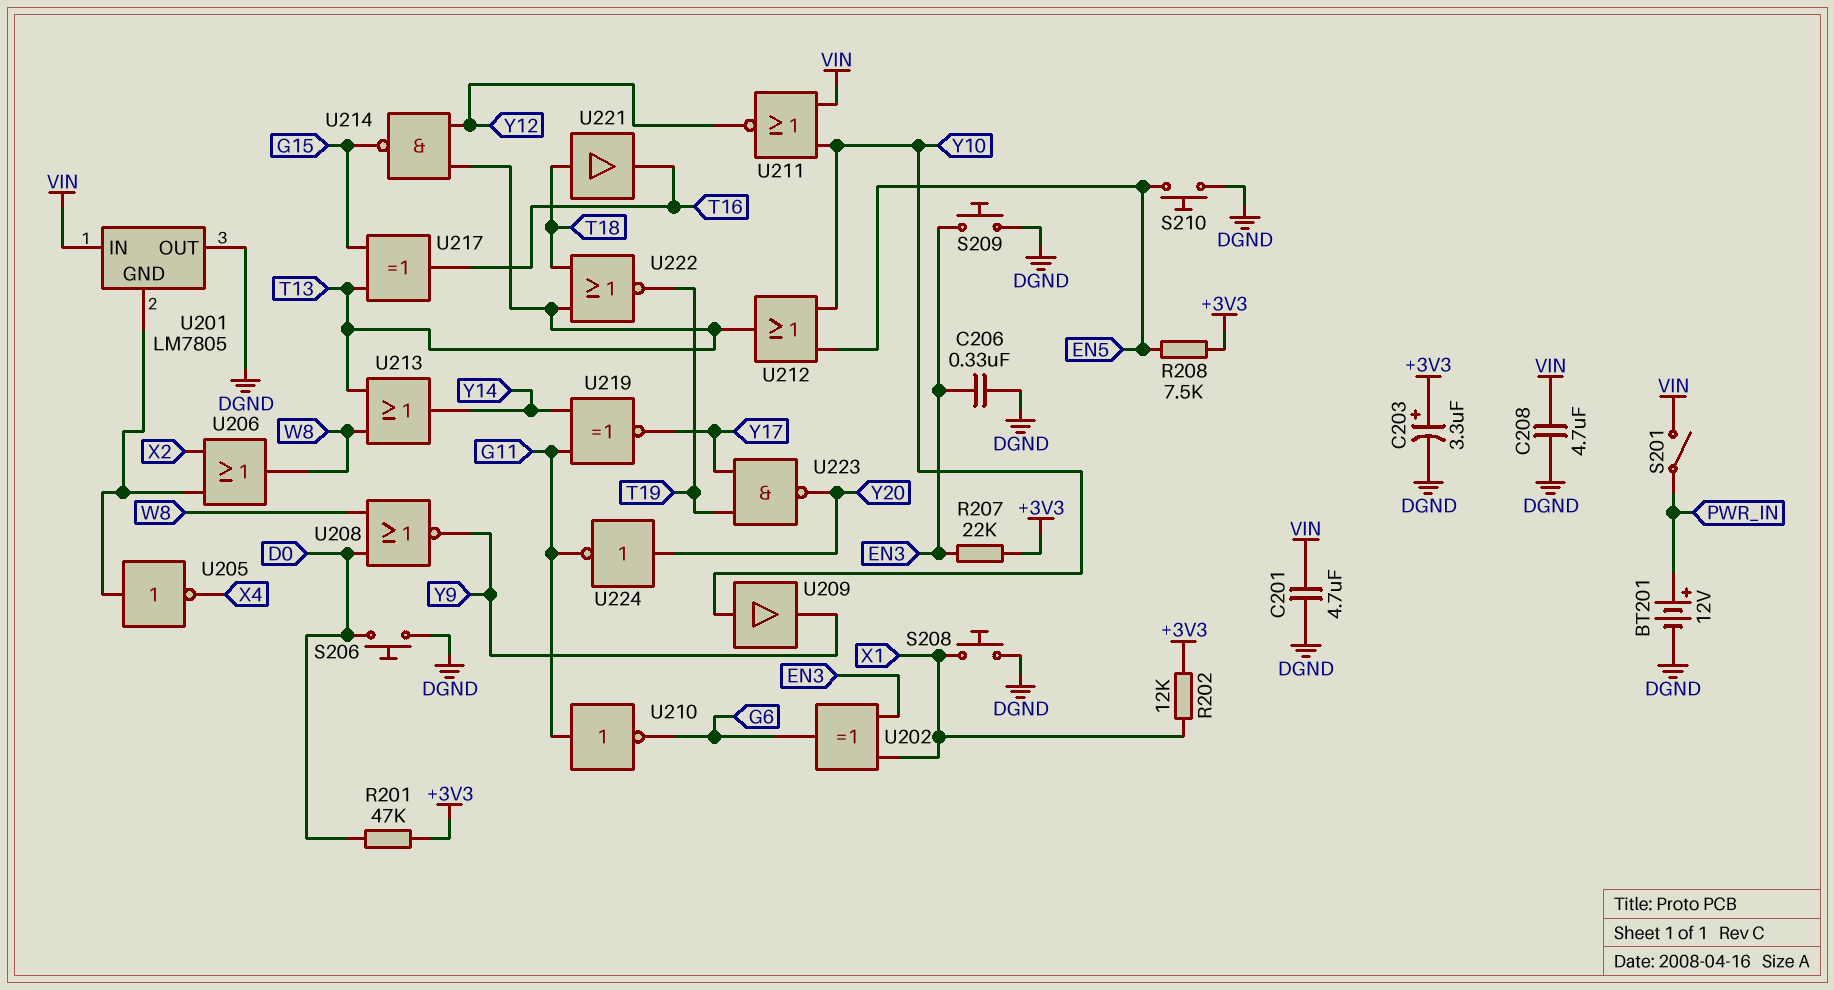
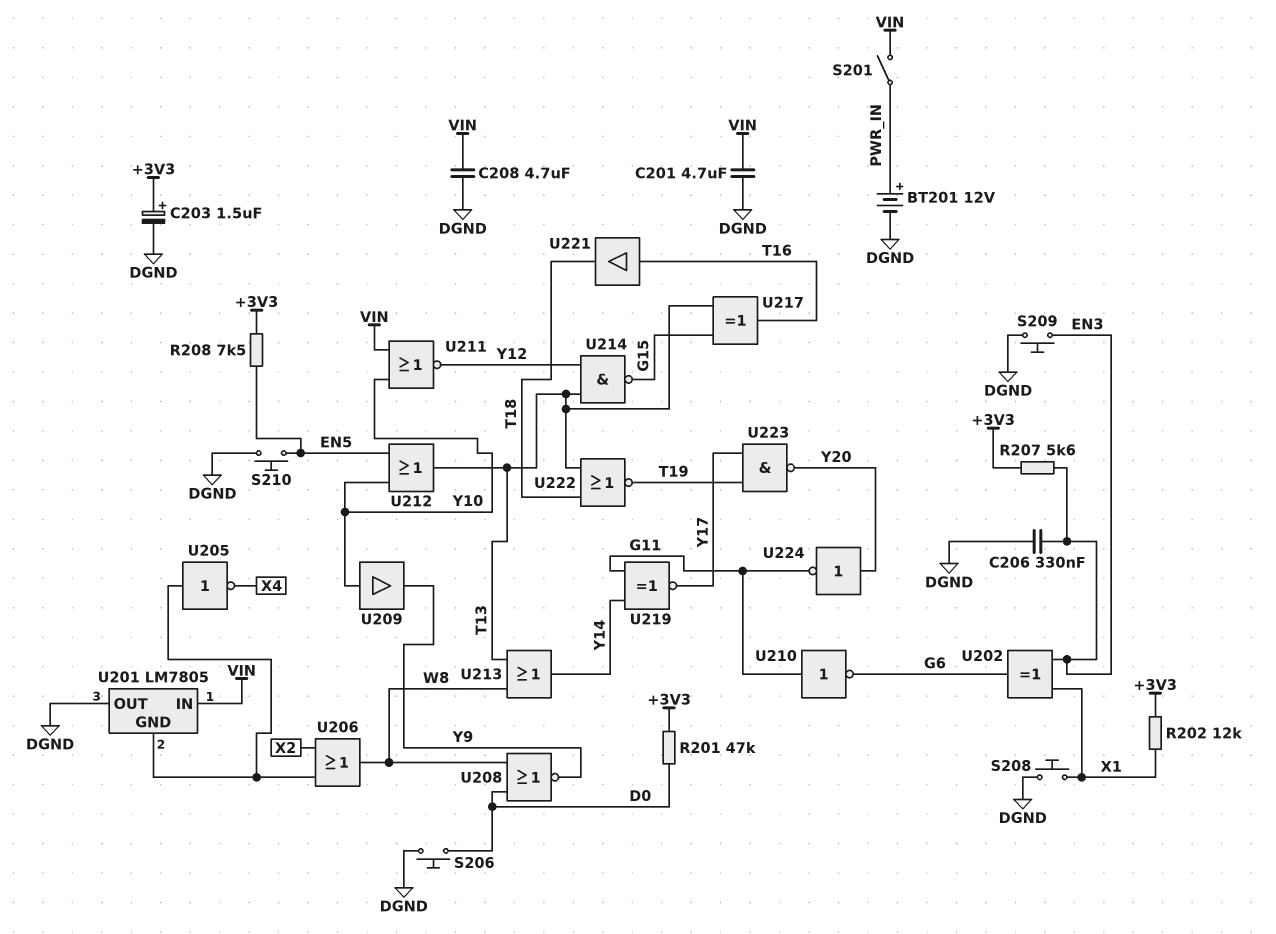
C203: 3.3uF (plus +3V3, minus DGND) -> 1.5uF (plus +3V3, minus DGND)
R207: 22k (+3V3, EN3) -> 5.6k (+3V3, EN3)
U221: buffer (in T18, out T16) -> buffer (in T16, out T18)

